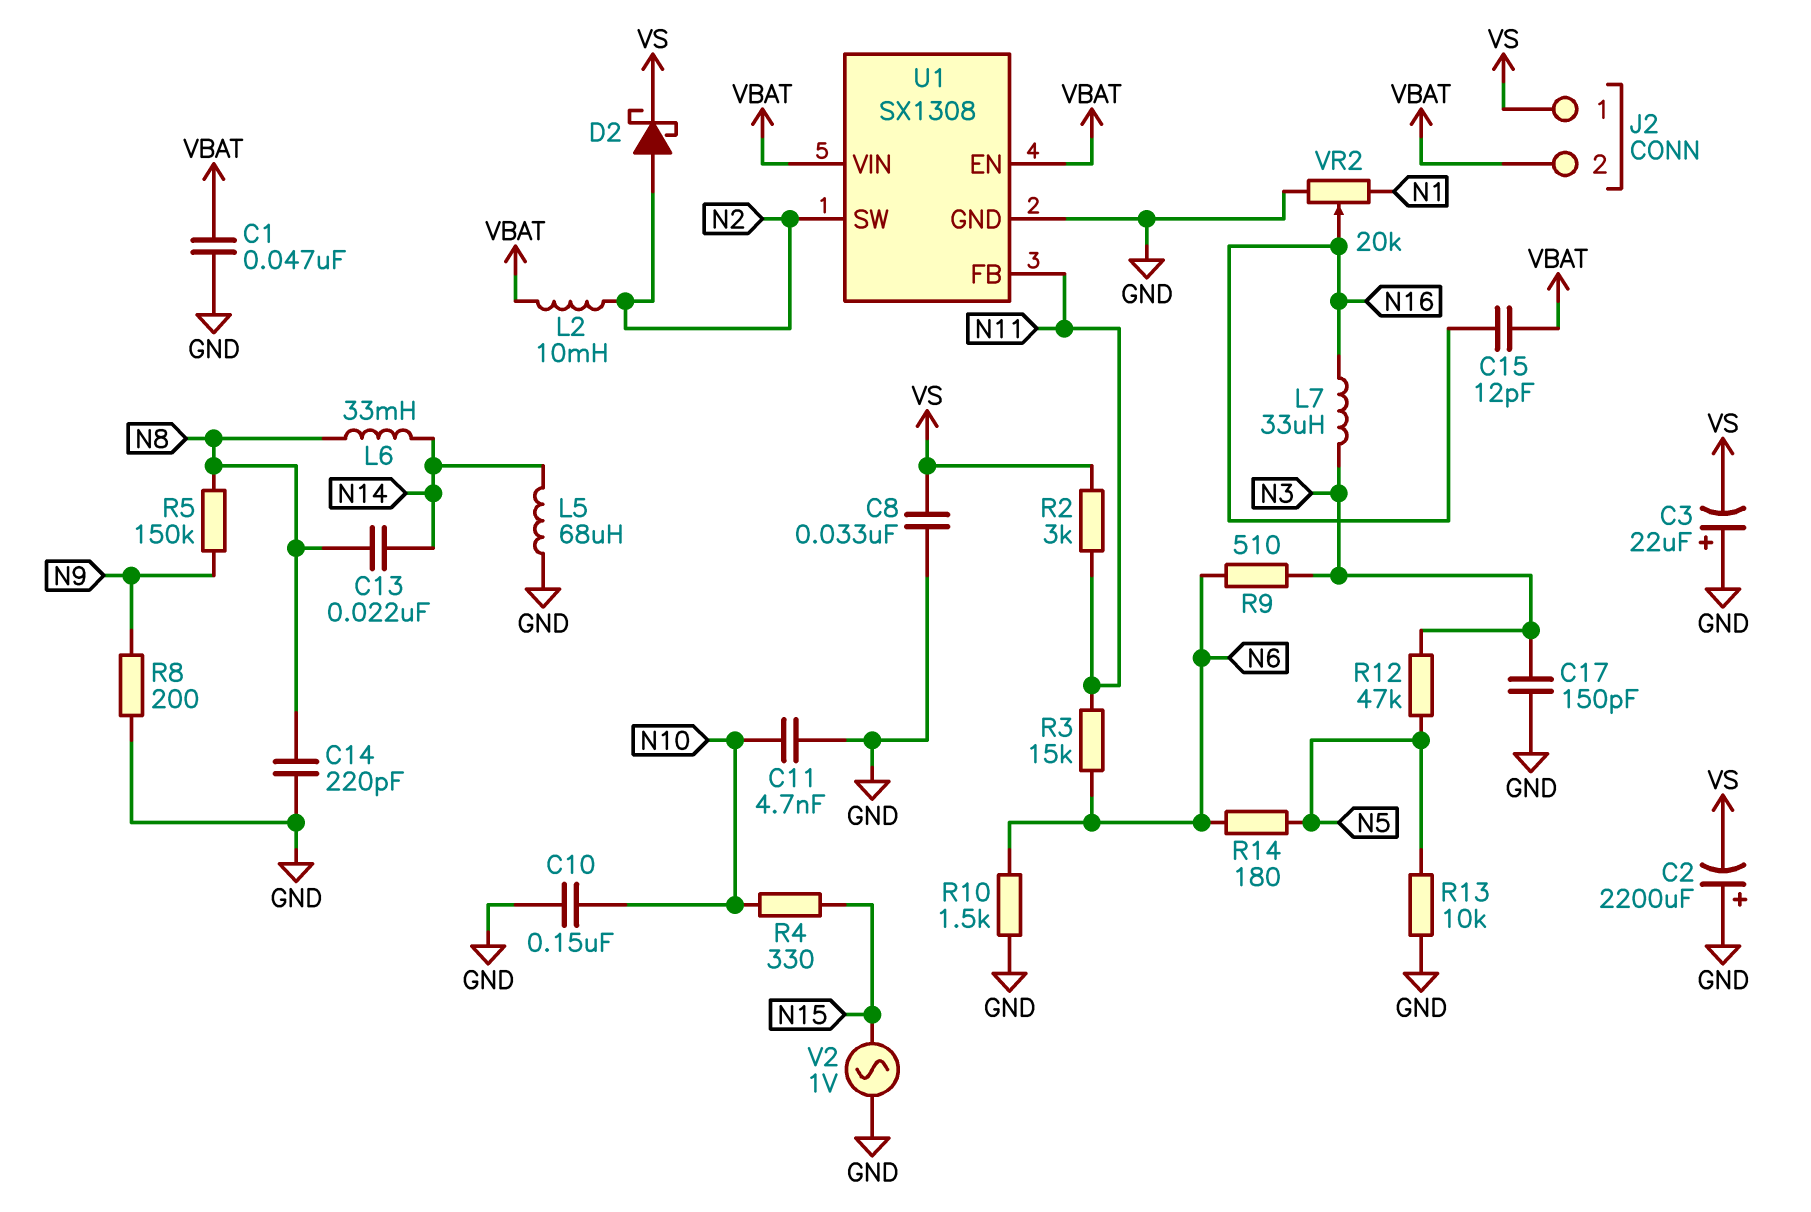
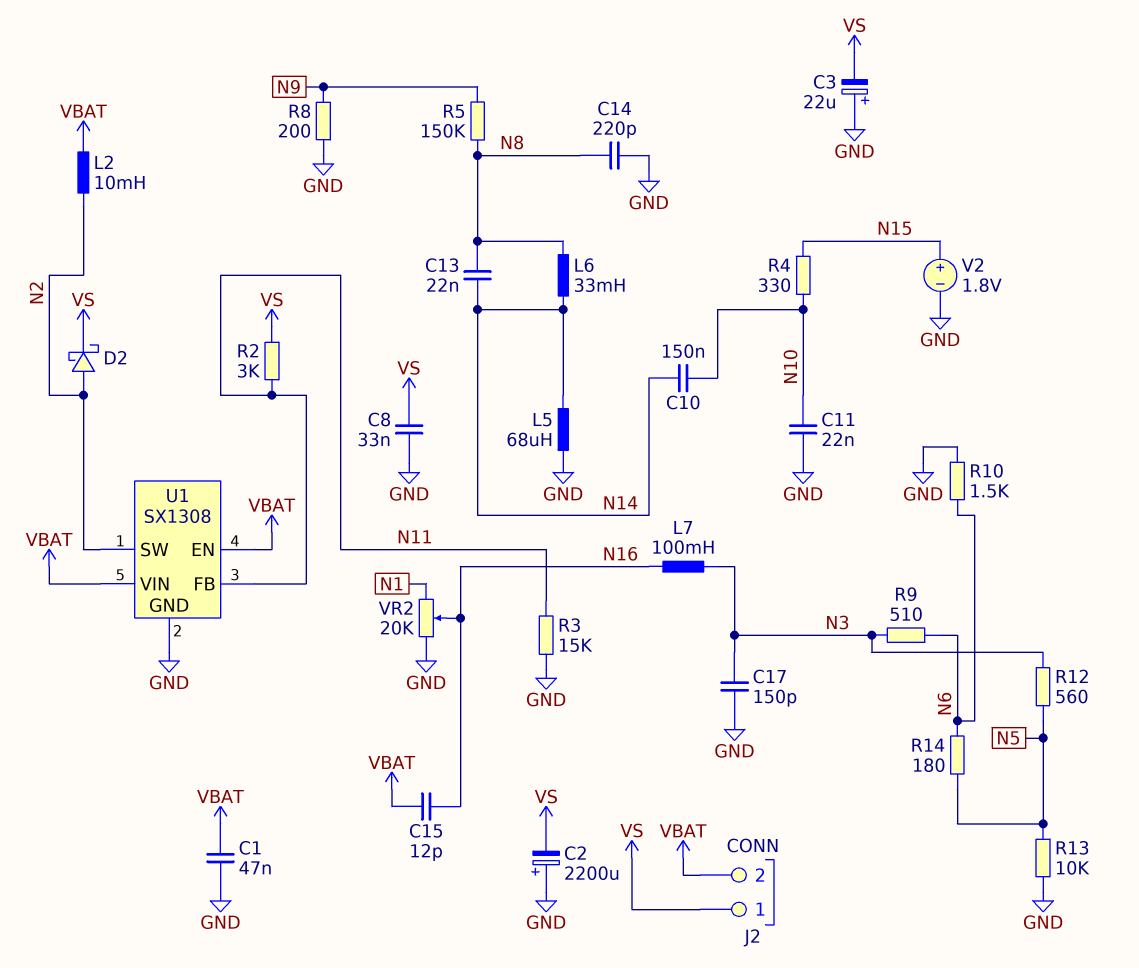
C10: 150nF (GND, N10) -> 150nF (N10, N14)
C11: 4.7nF (GND, N10) -> 22nF (GND, N10)
L7: 33uH (N3, N16) -> 100mH (N3, N16)
R3: 15k (N6, N11) -> 15k (GND, N11)
R12: 47k (N3, N5) -> 560 (N3, N5)
V2: AC 1V (GND, N15) -> 1.8V (plus N15, minus GND)

